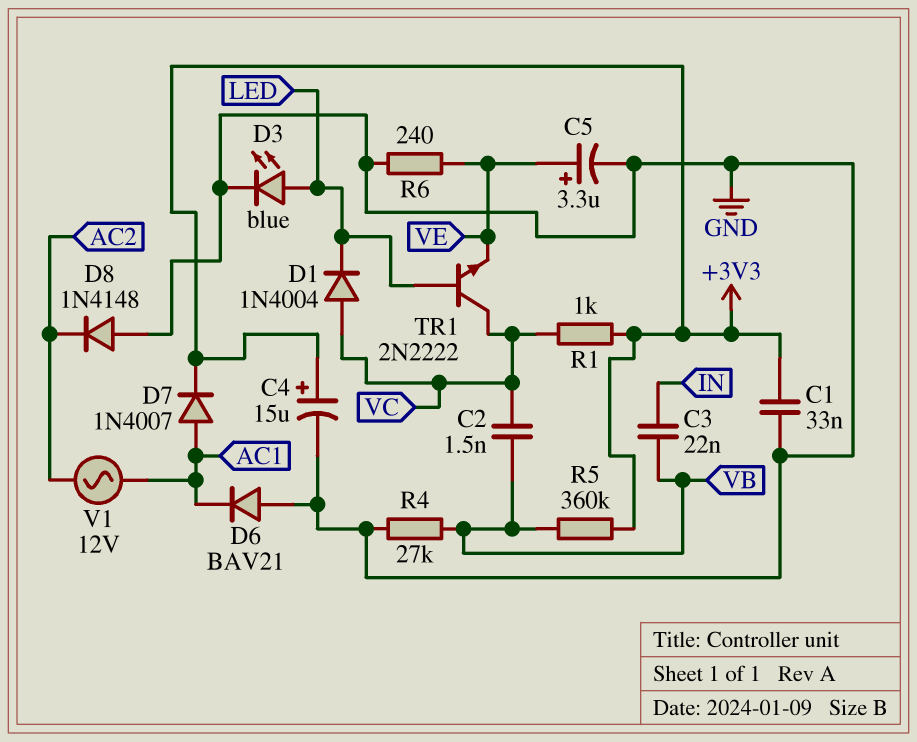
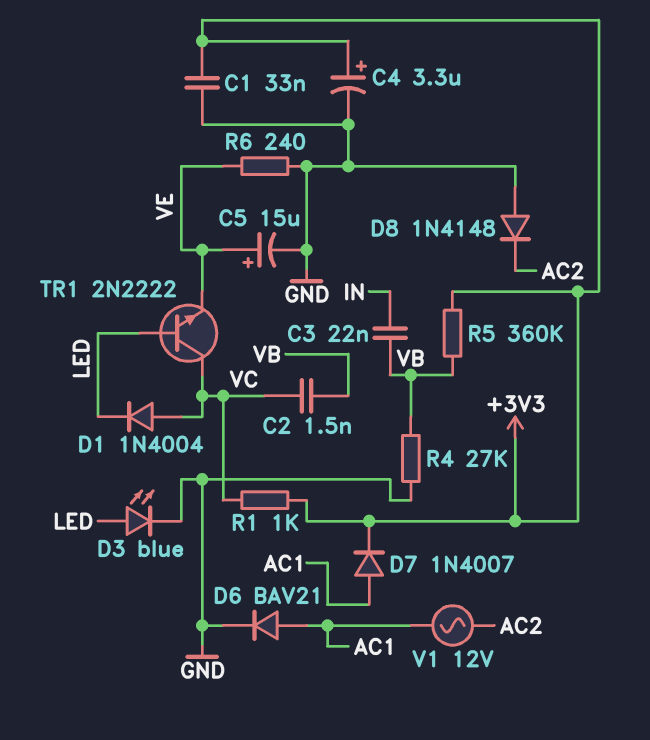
C4: 15uF (plus +3V3, minus GND) -> 3.3uF (plus +3V3, minus GND)
C5: 3.3uF (plus VE, minus GND) -> 15uF (plus VE, minus GND)
D6: diode BAV21 (A GND, K AC1) -> diode BAV21 (A AC1, K GND)

